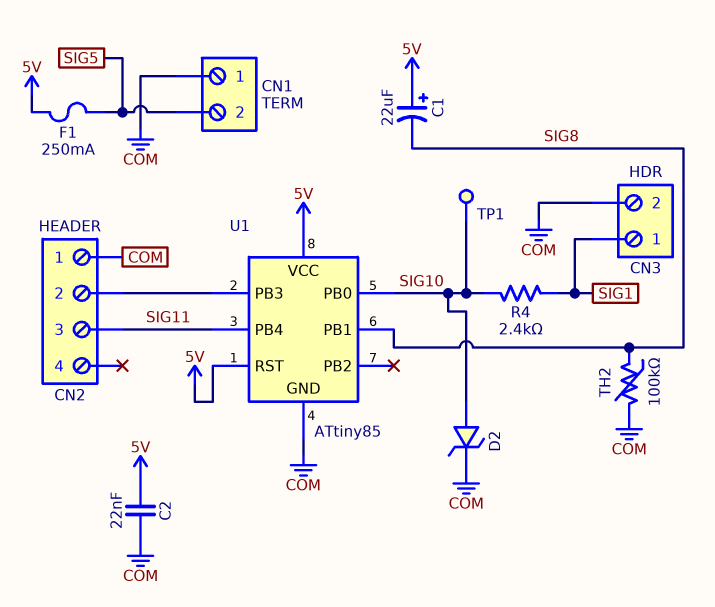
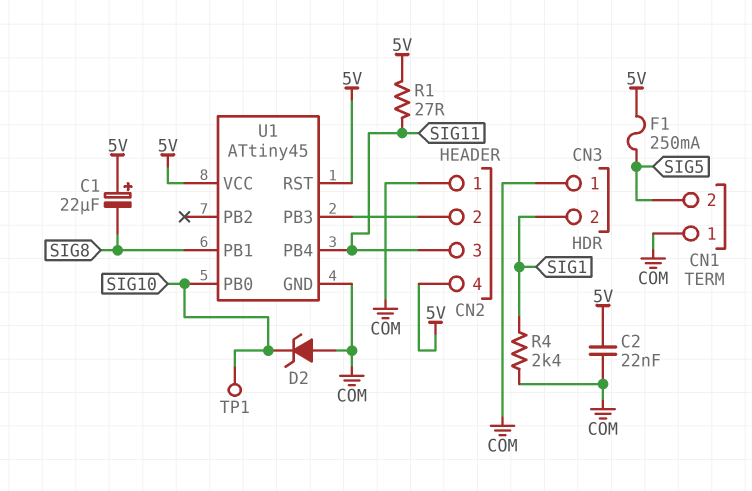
CN2 pin 4: none -> 5V
CN3 pin 1: SIG1 -> COM
CN3 pin 2: COM -> SIG1
D2: zener (A SIG10, K COM) -> zener (A COM, K SIG10)
R1: none -> 27 (5V, SIG11)
R4: 2.4k (SIG1, SIG10) -> 2.4k (COM, SIG1)
TH2: 100k (COM, SIG8) -> none
U1: ATtiny85 -> ATtiny45

